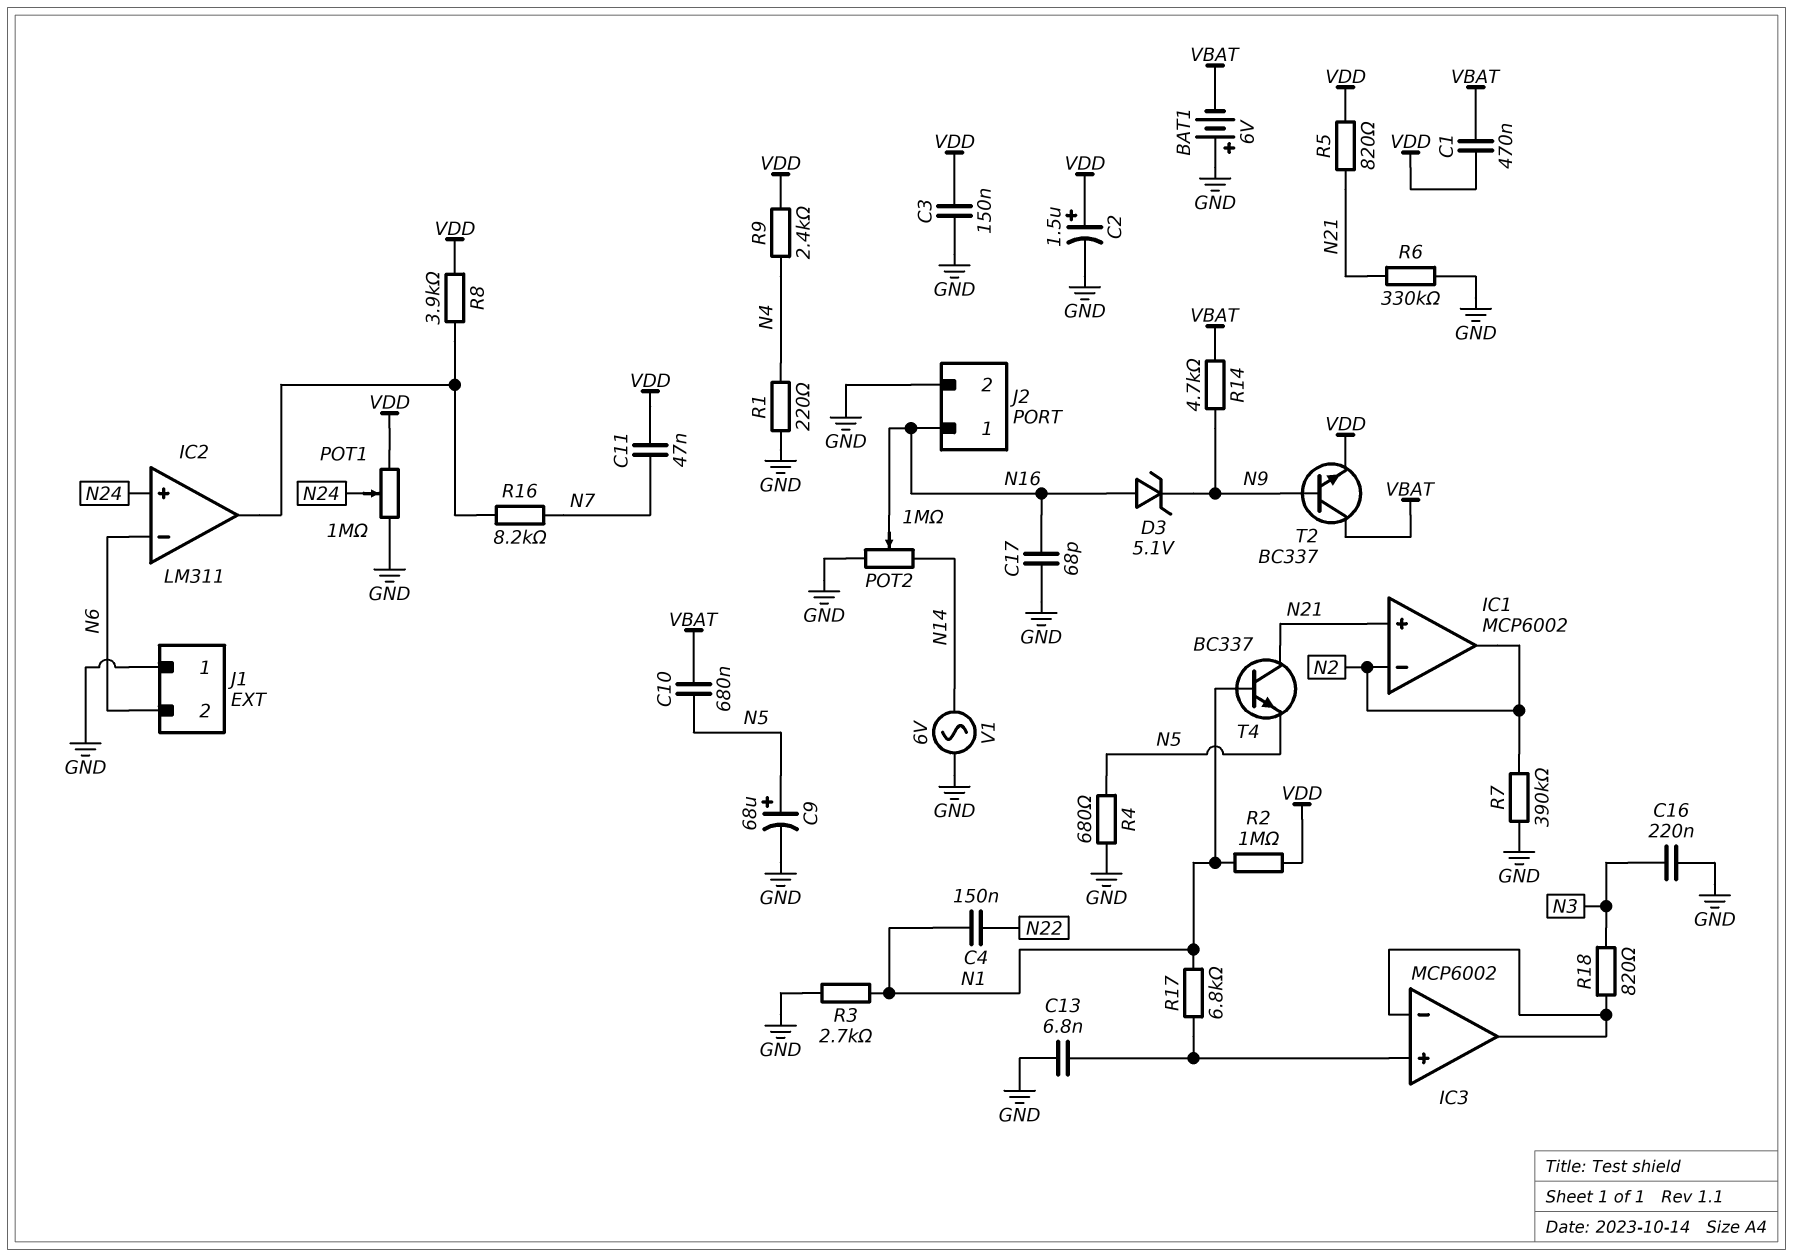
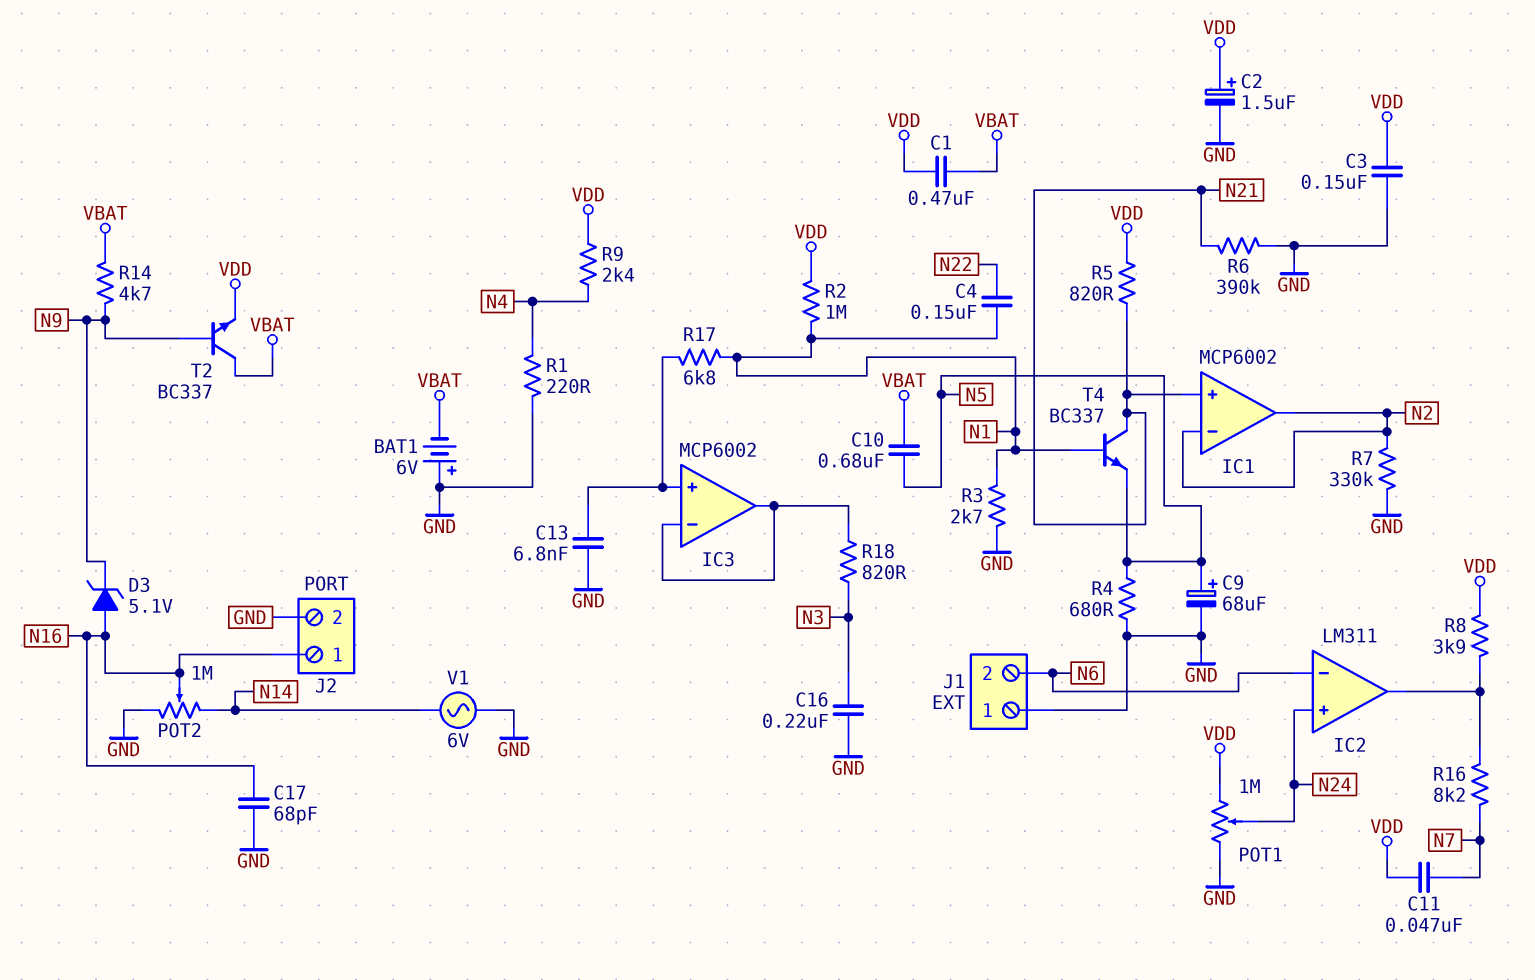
R6: 330k (GND, N21) -> 390k (GND, N21)
R7: 390k (GND, N2) -> 330k (GND, N2)

